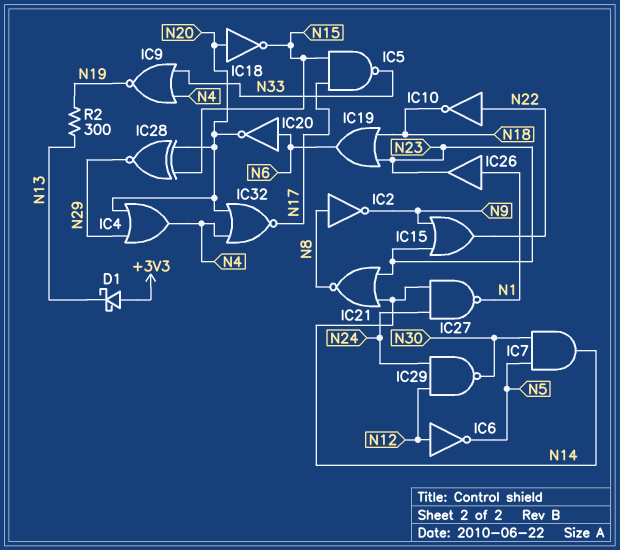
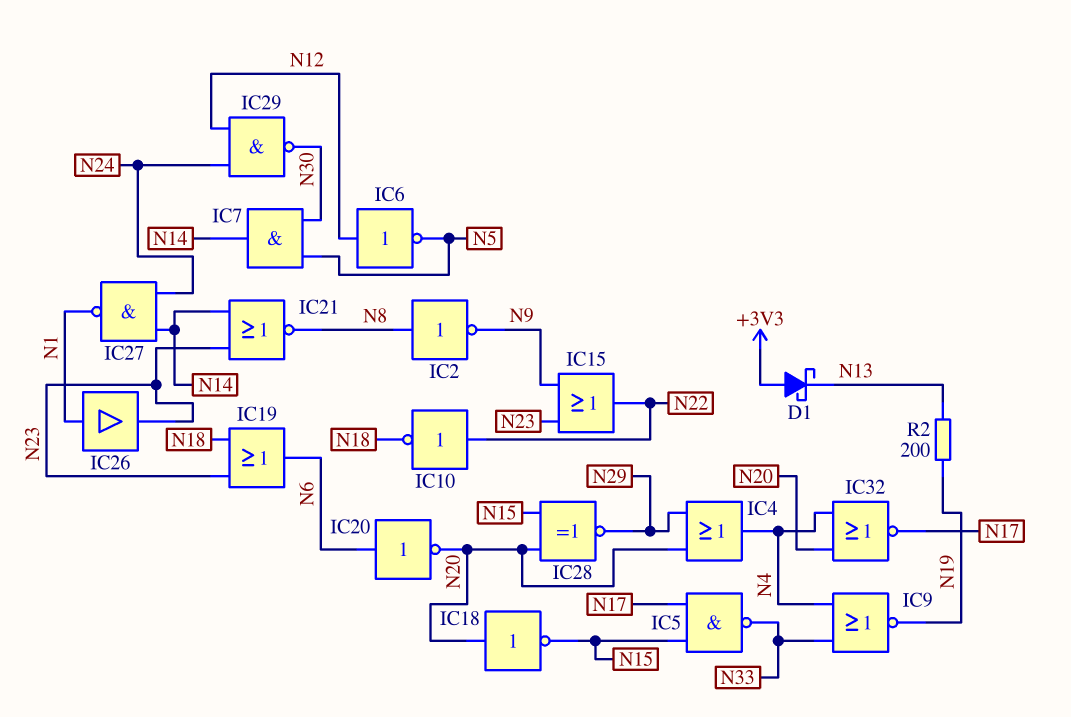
R2: 300 (N13, N19) -> 200 (N13, N19)

